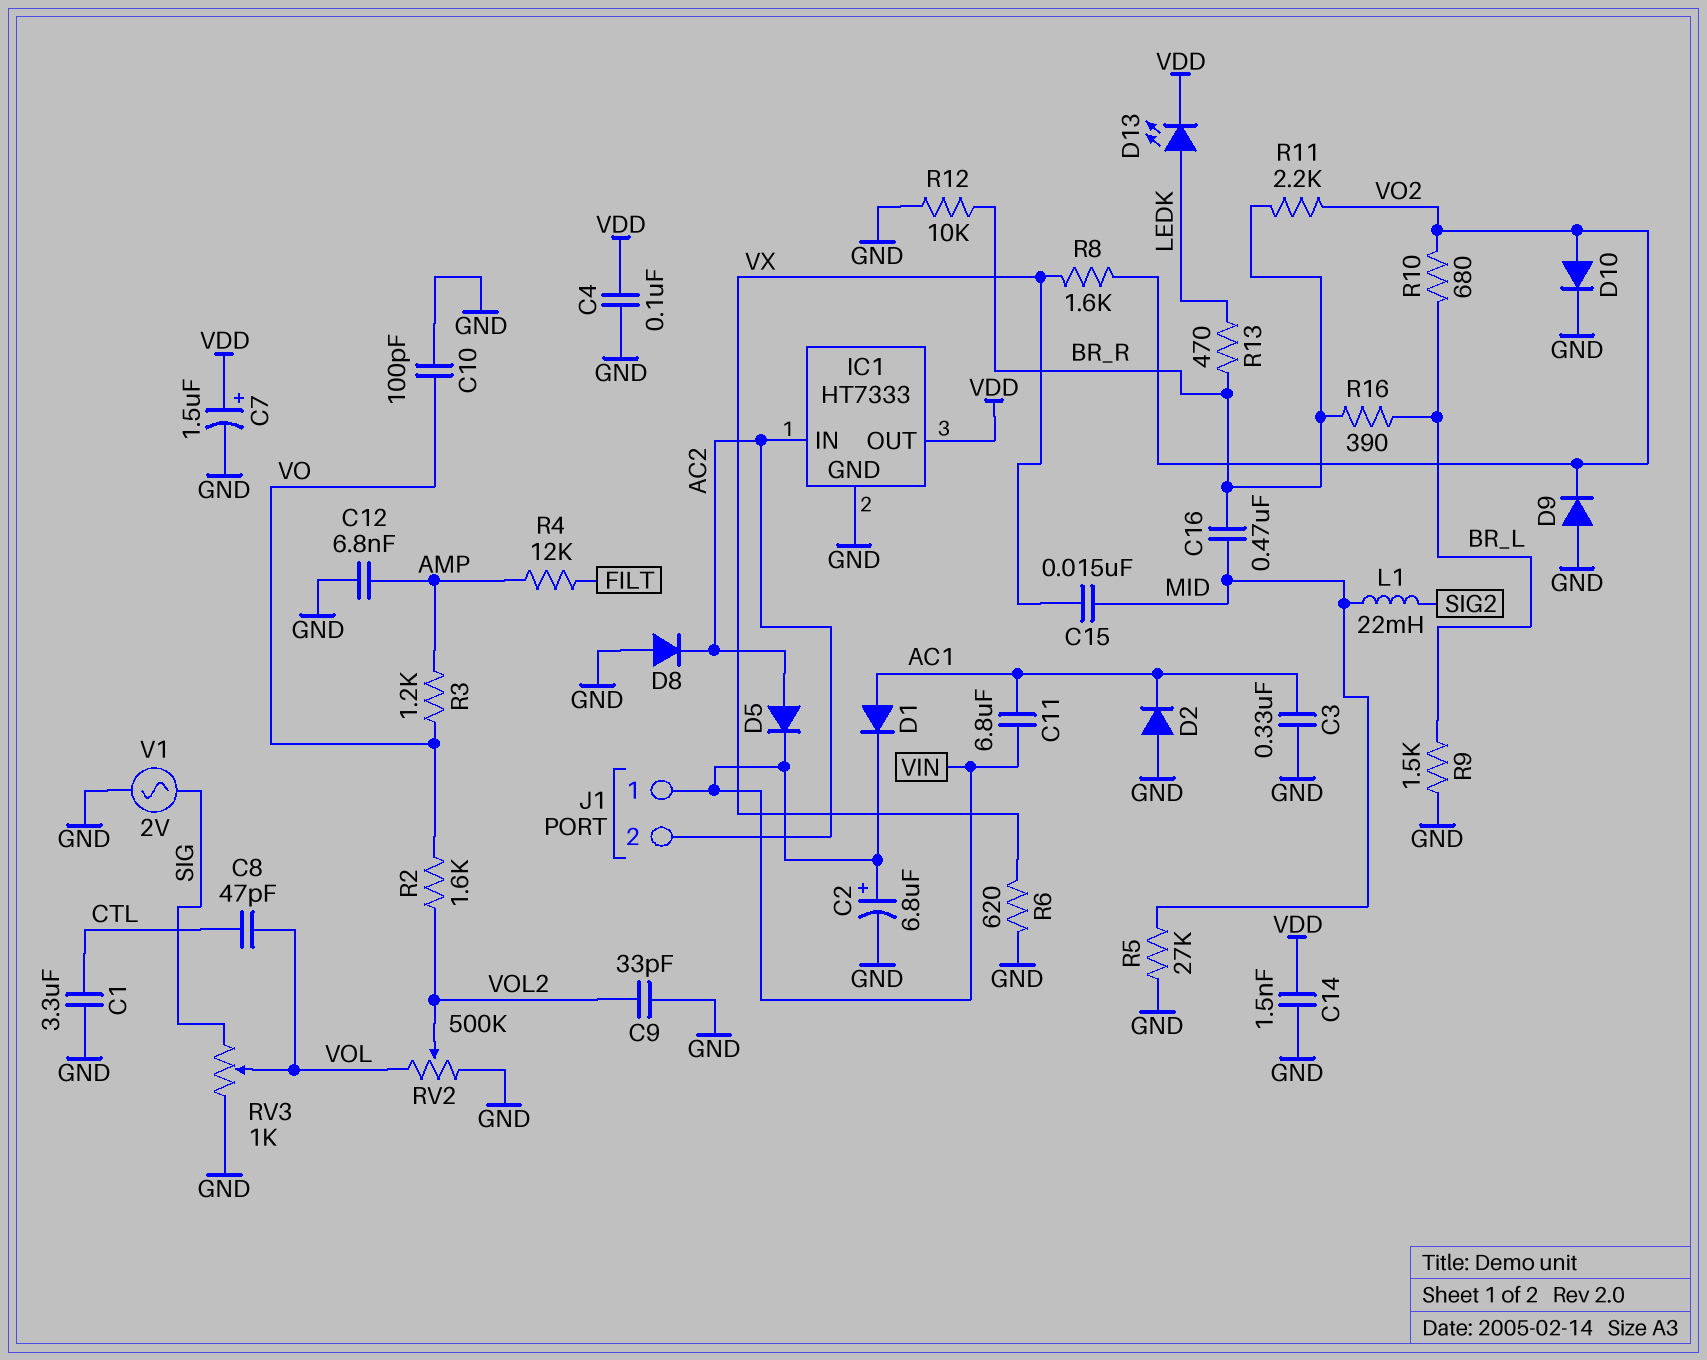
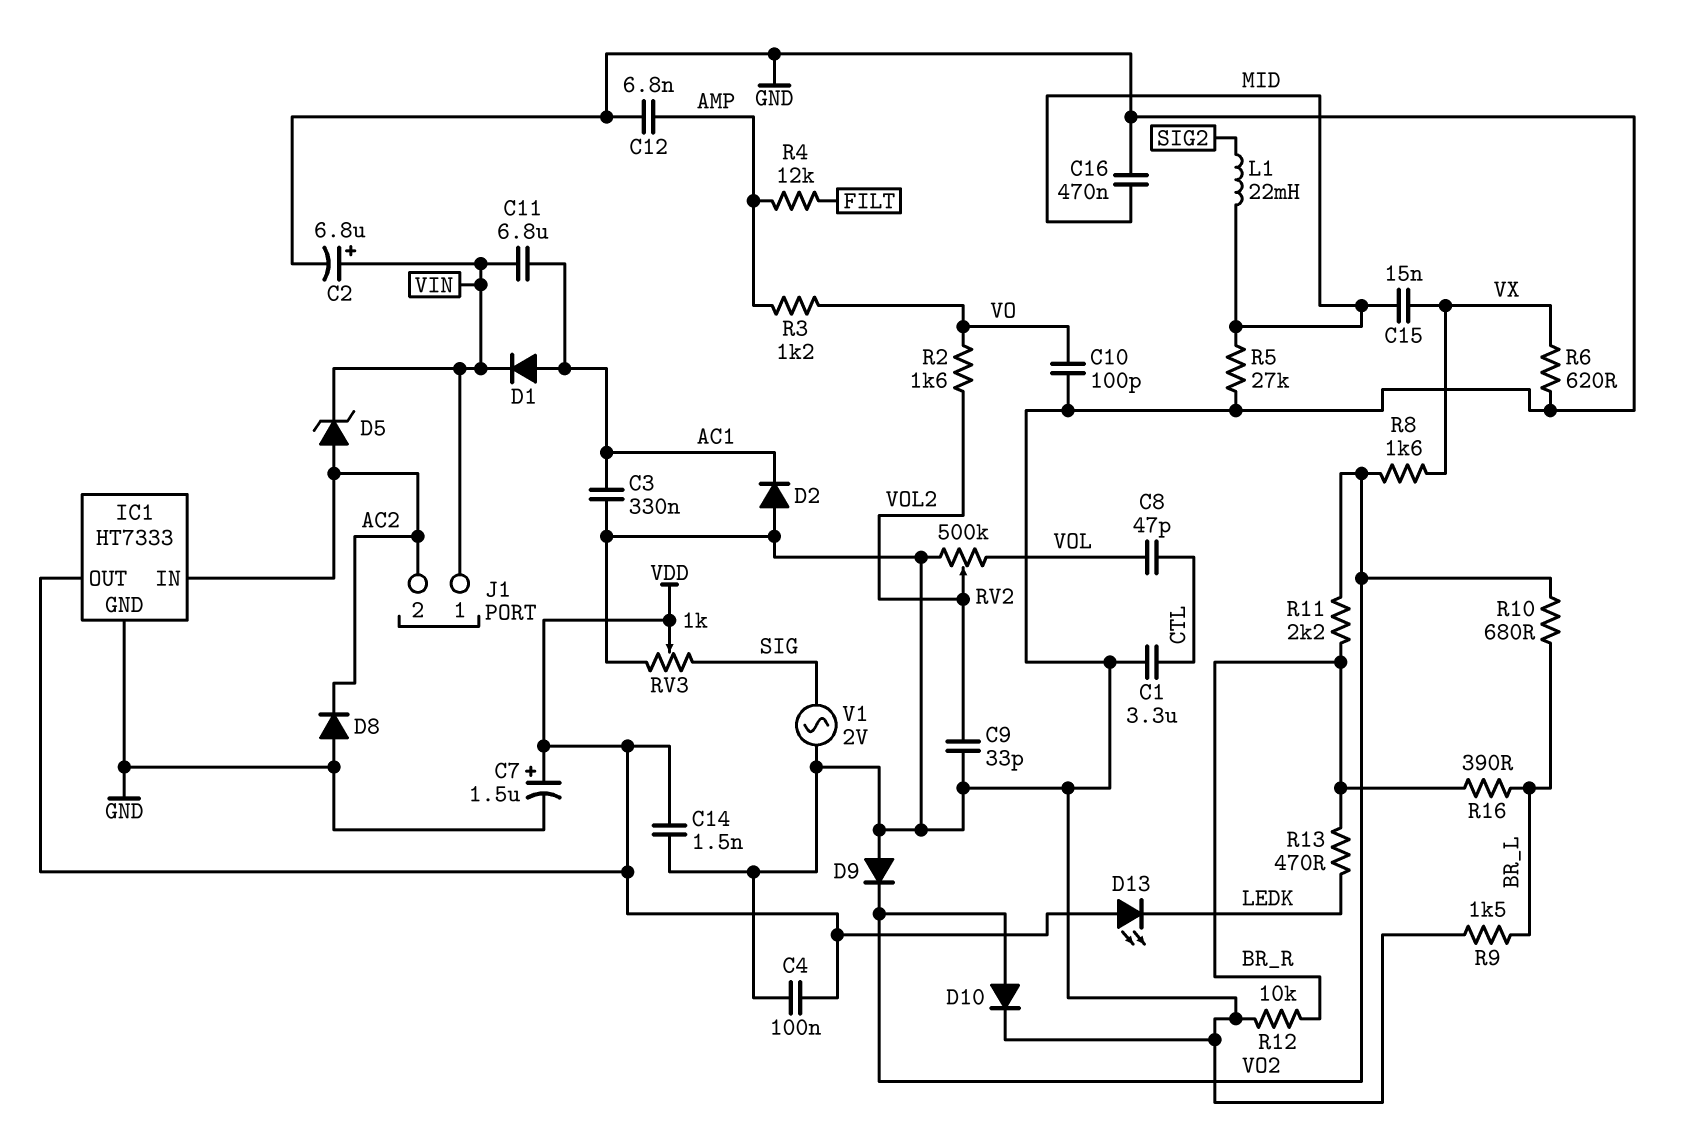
C16: 470nF (BR_R, MID) -> 470nF (GND, MID)
D5: diode (A AC2, K VIN) -> zener (A AC2, K VIN)
D13: LED (A LEDK, K VDD) -> LED (A VDD, K LEDK)
RV3: 1k (GND, SIG, wiper VOL) -> 1k (GND, SIG, wiper VDD)

